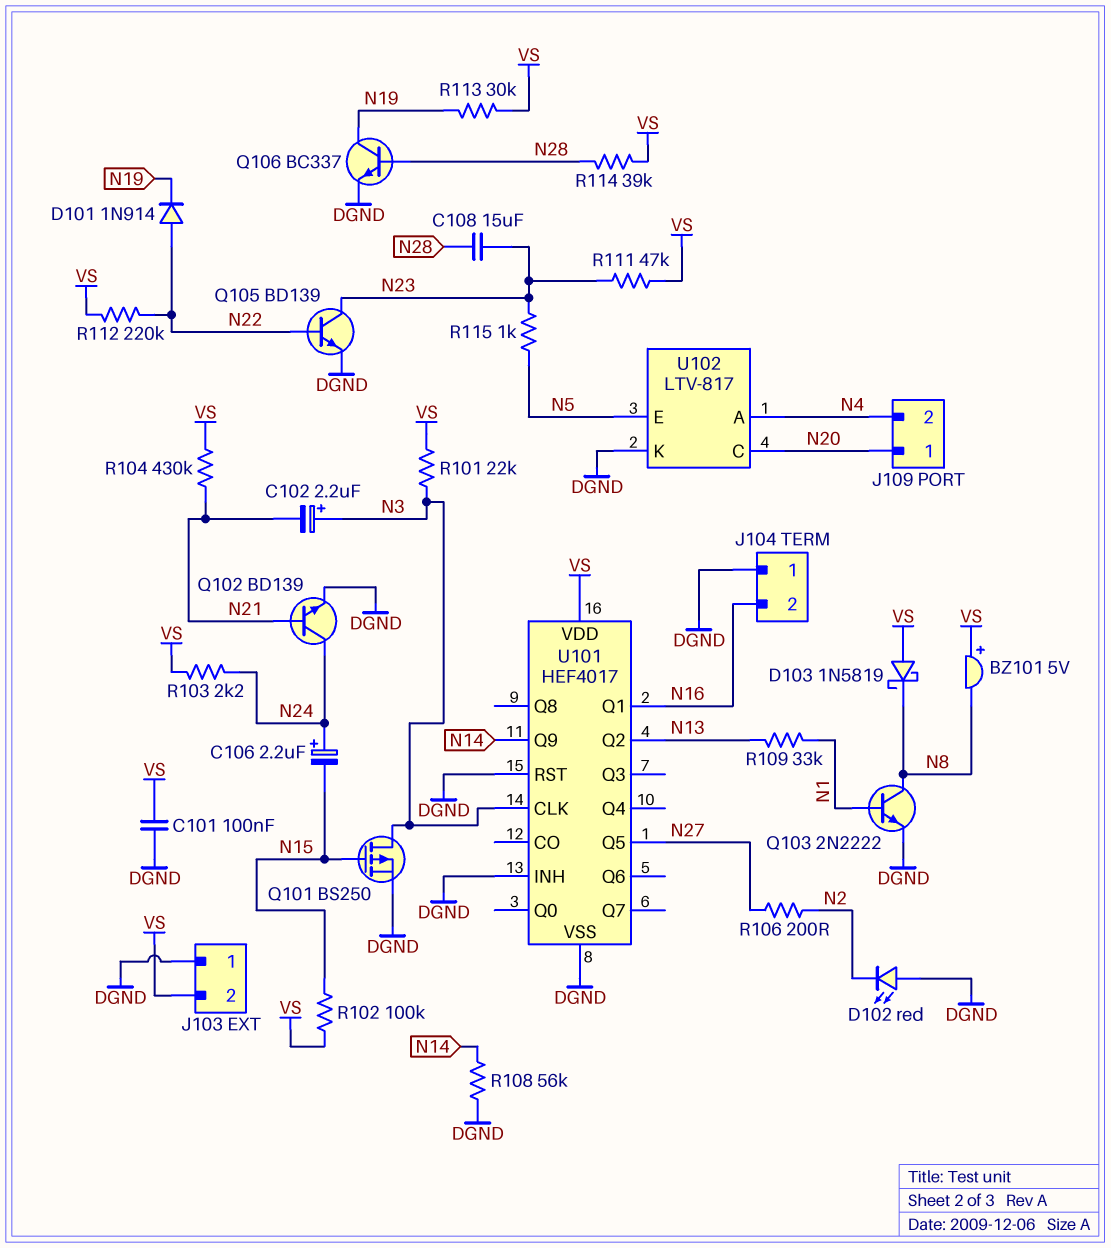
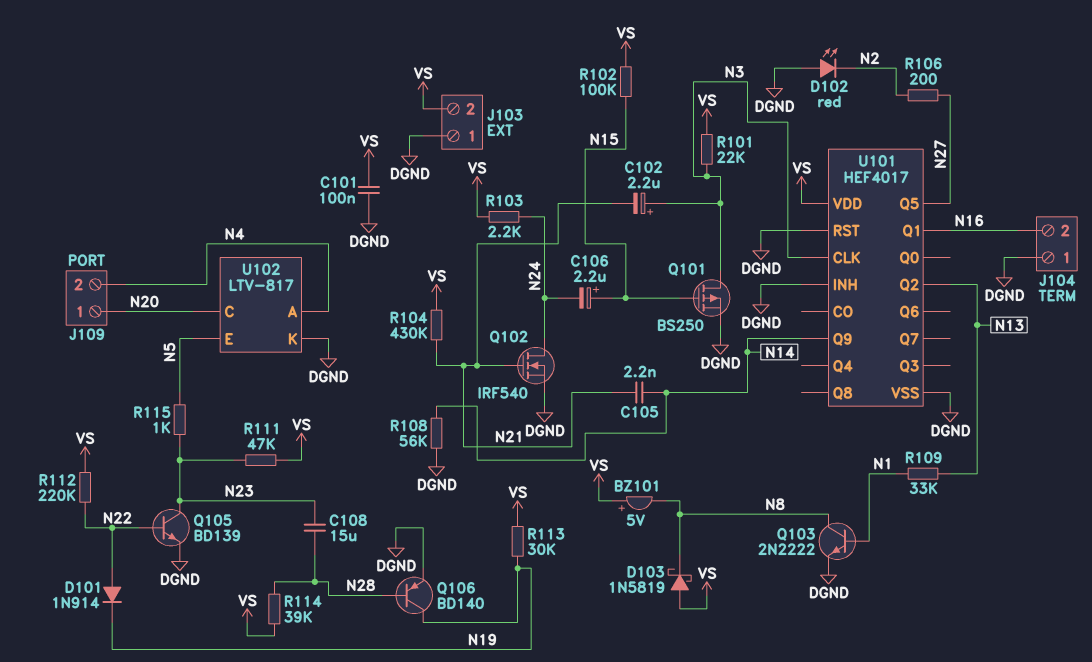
C105: none -> 2.2nF (N14, N21)
C106: 2.2uF (plus N24, minus N15) -> 2.2uF (plus N15, minus N24)
Q102: NPN BD139 (B N21, C N24, E DGND) -> NMOS IRF540 (G N21, D N24, S DGND)
Q106: NPN BC337 (B N28, C N19, E DGND) -> PNP BD140 (B N28, C N19, E DGND)

